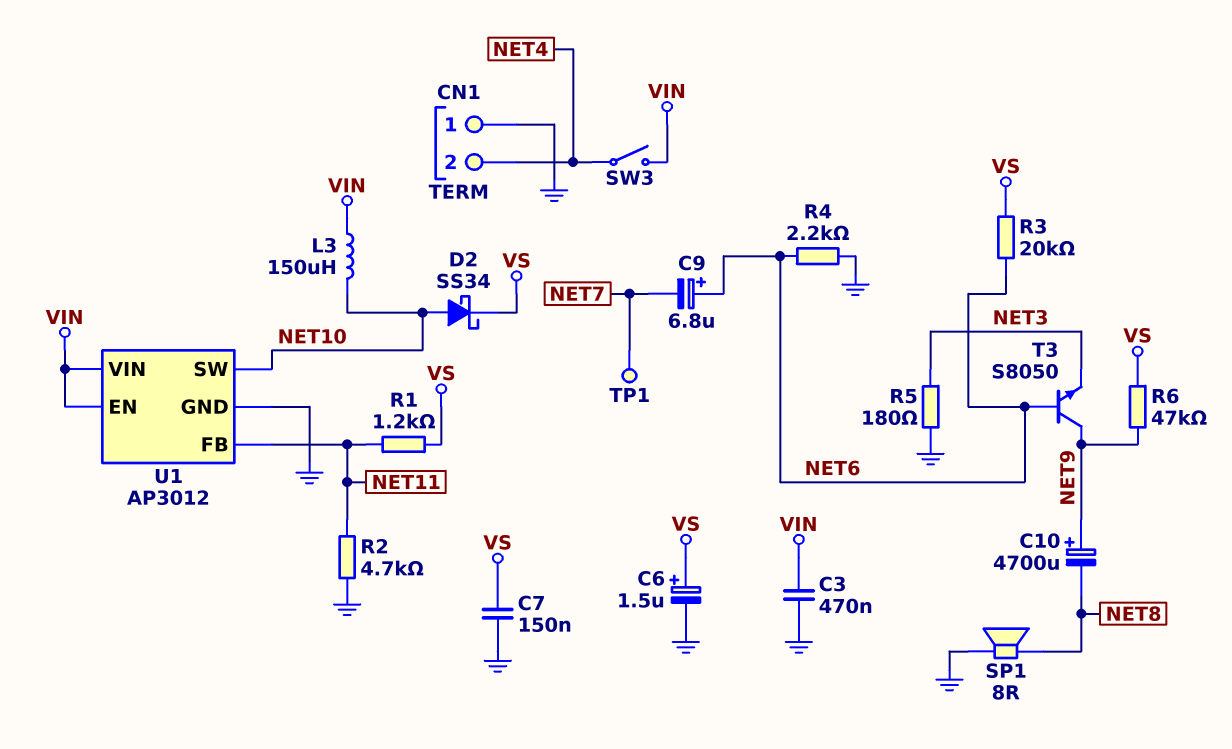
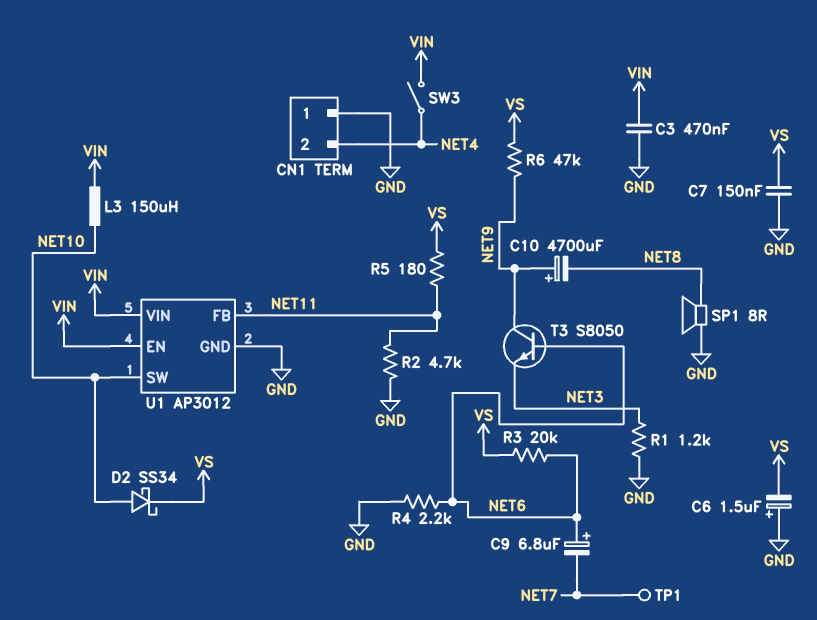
C6: 1.5uF (plus VS, minus GND) -> 1.5uF (plus GND, minus VS)
R1: 1.2k (NET11, VS) -> 1.2k (GND, NET3)
R5: 180 (GND, NET3) -> 180 (NET11, VS)

